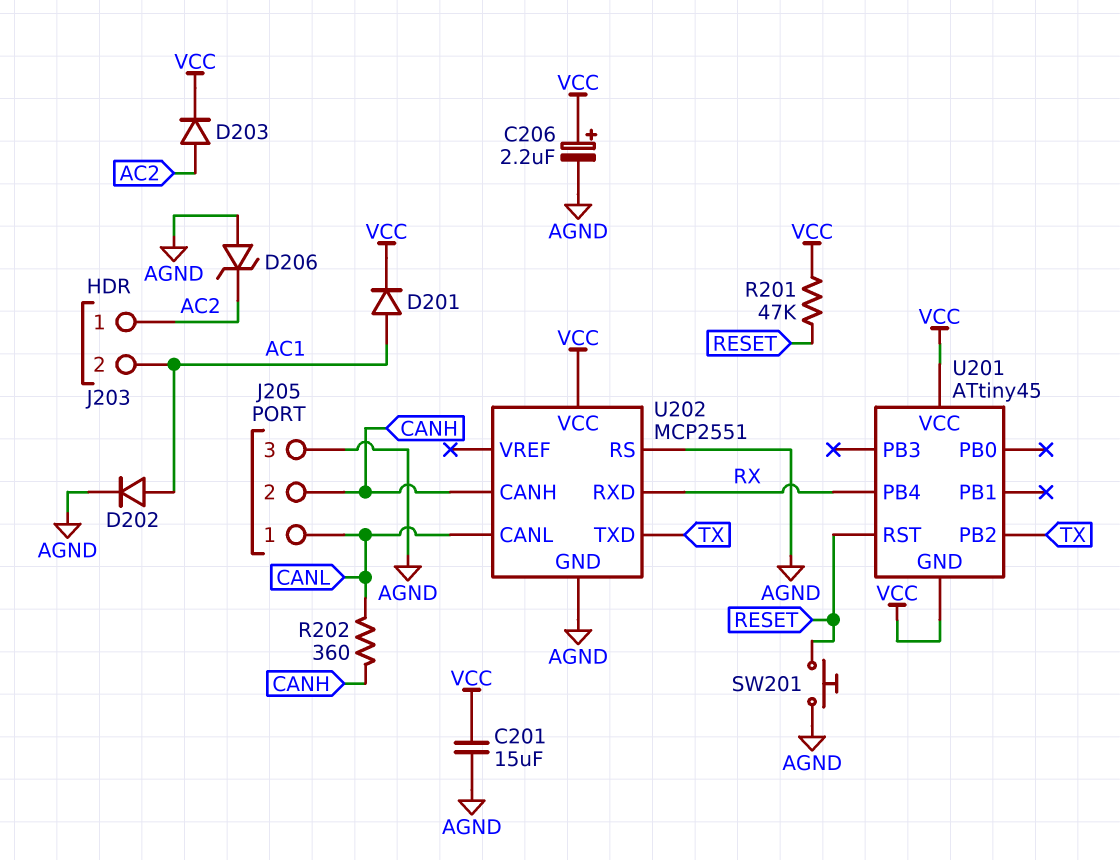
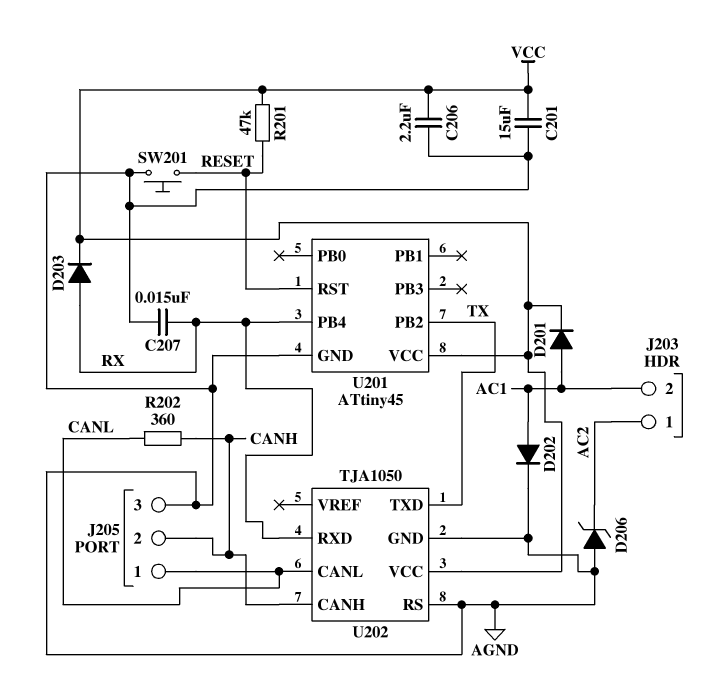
C206: 2.2uF (plus VCC, minus AGND) -> 2.2uF (AGND, VCC)
C207: none -> 15nF (AGND, RX)
D203: diode (A AC2, K VCC) -> diode (A RX, K VCC)
U201 pin GND: VCC -> AGND
U202: MCP2551 -> TJA1050

